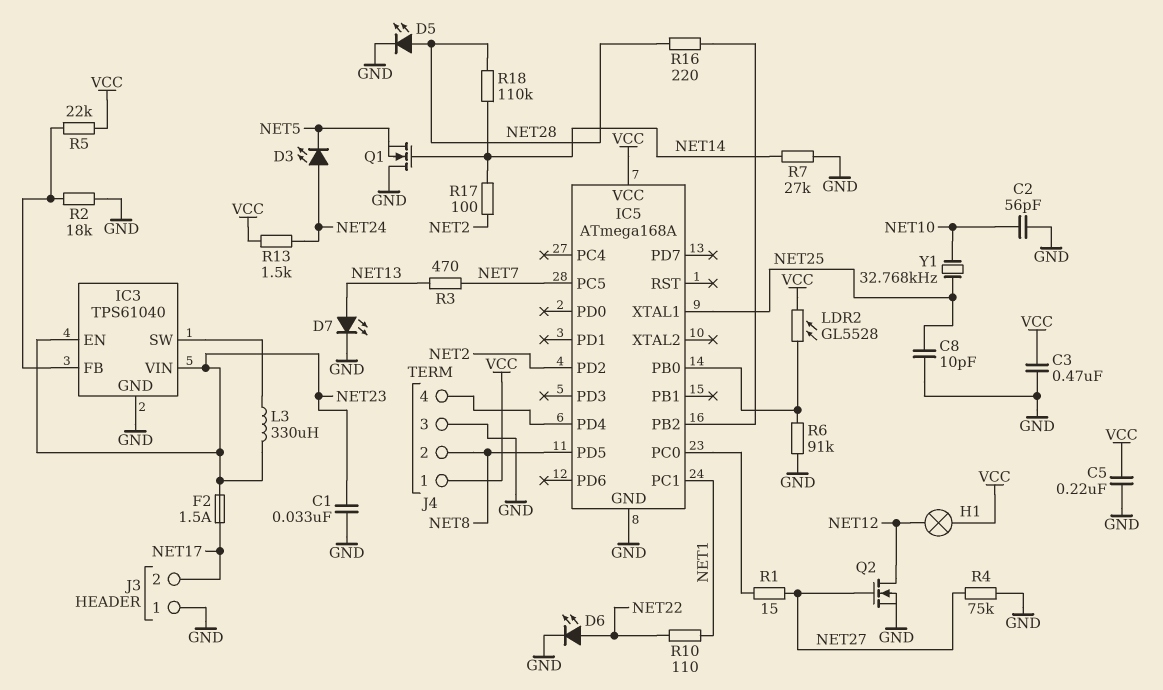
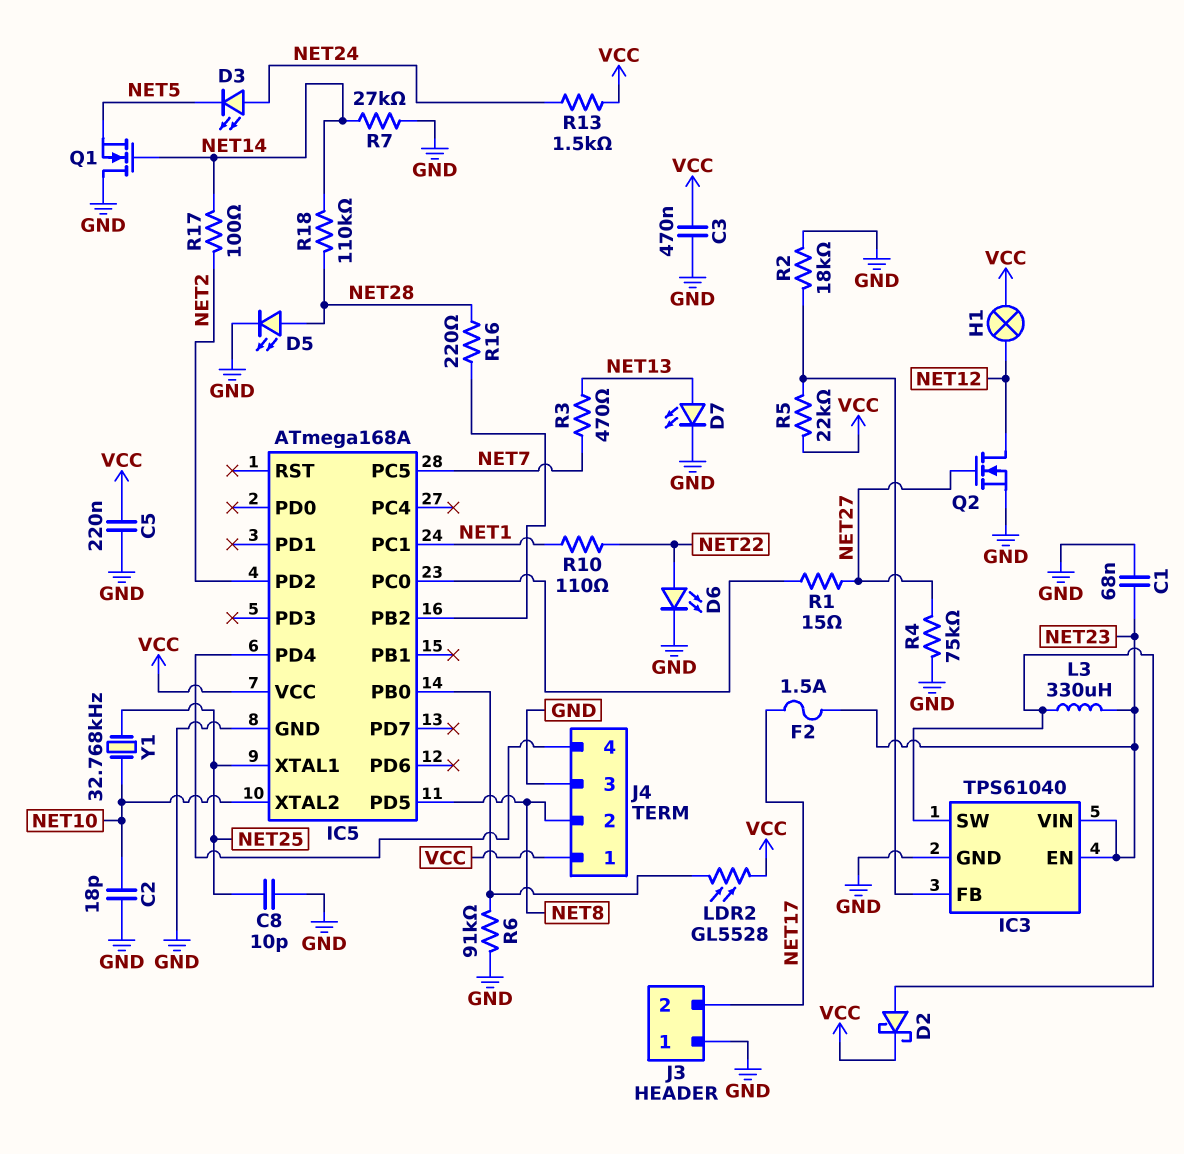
C1: 33nF (GND, NET23) -> 68nF (GND, NET23)
C2: 56pF (GND, NET10) -> 18pF (GND, NET10)
D2: none -> schottky (A IC3/SW, K VCC)
IC5 pin XTAL2: none -> NET10

